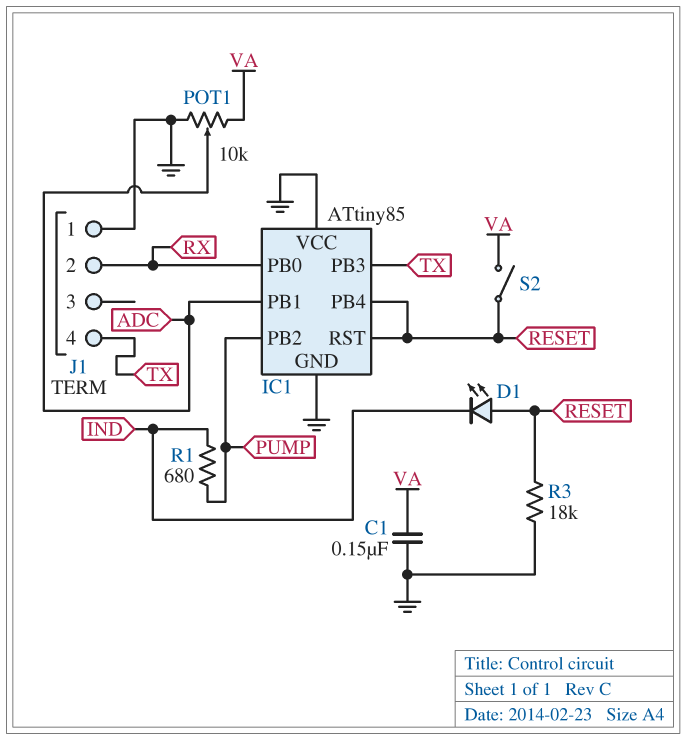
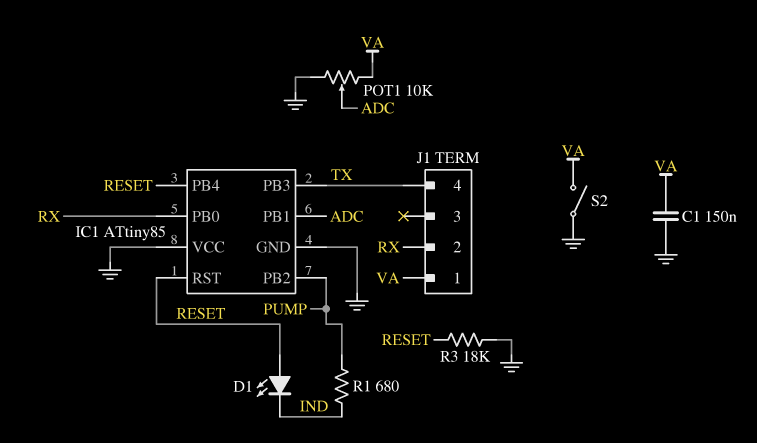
J1 pin 1: GND -> VA
S2: switch (RESET, VA) -> switch (GND, VA)

